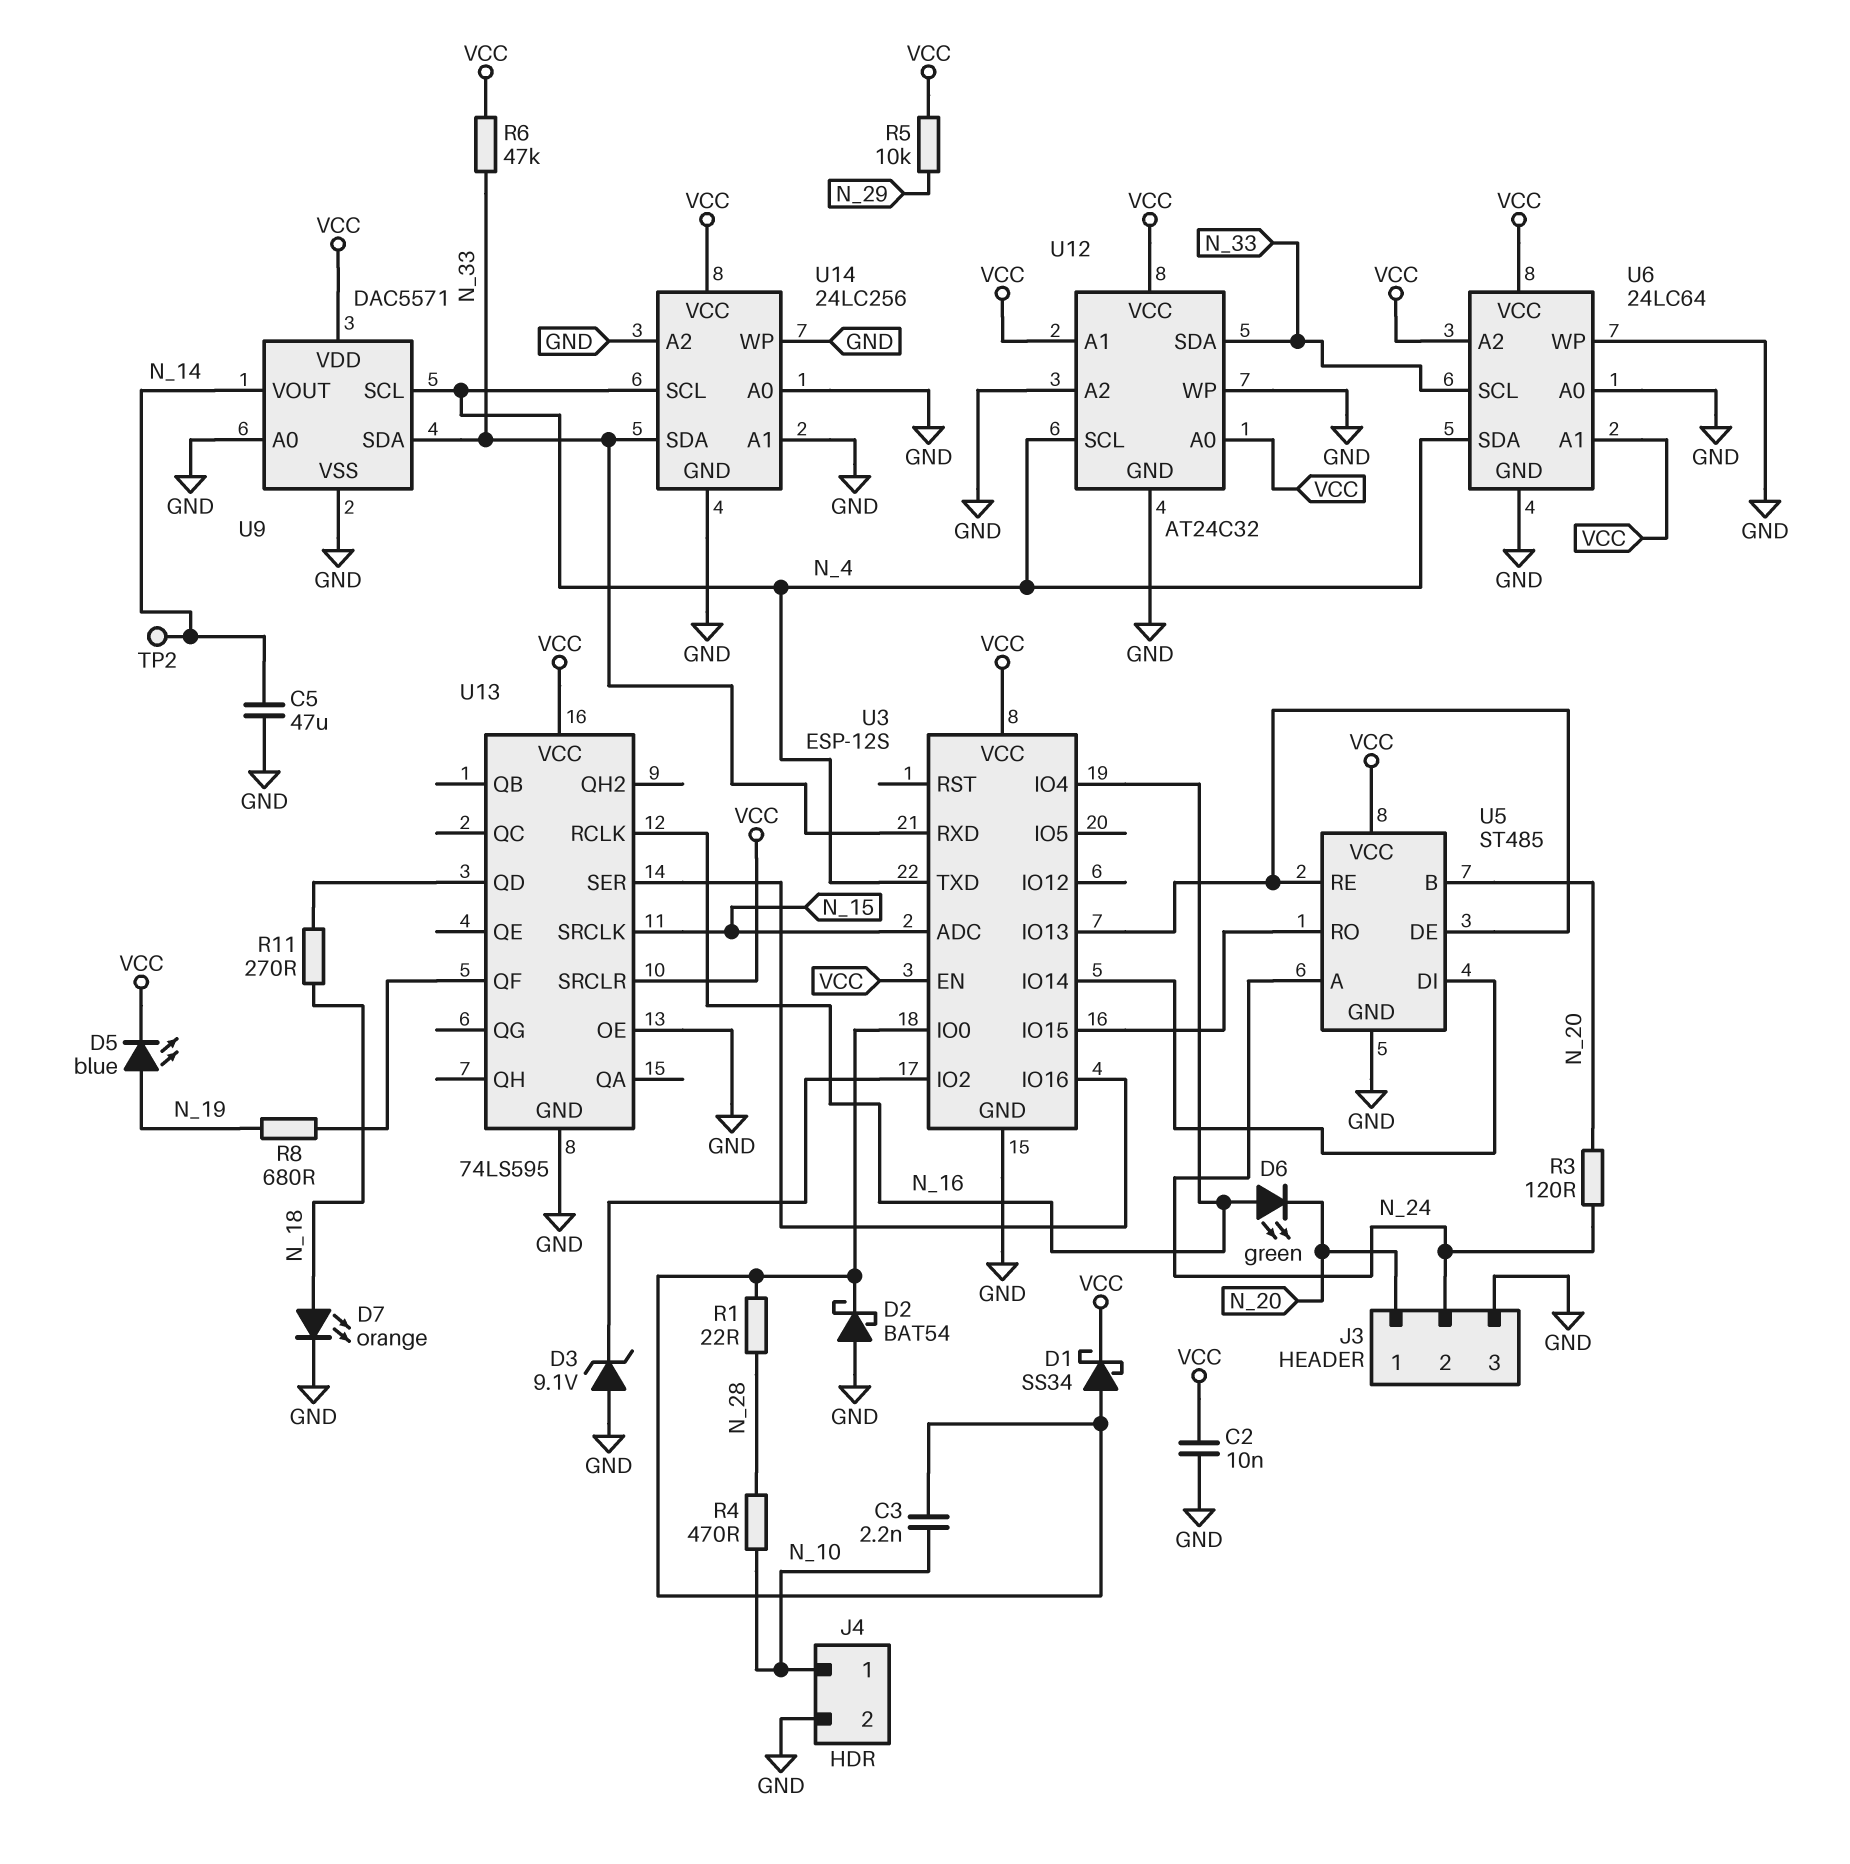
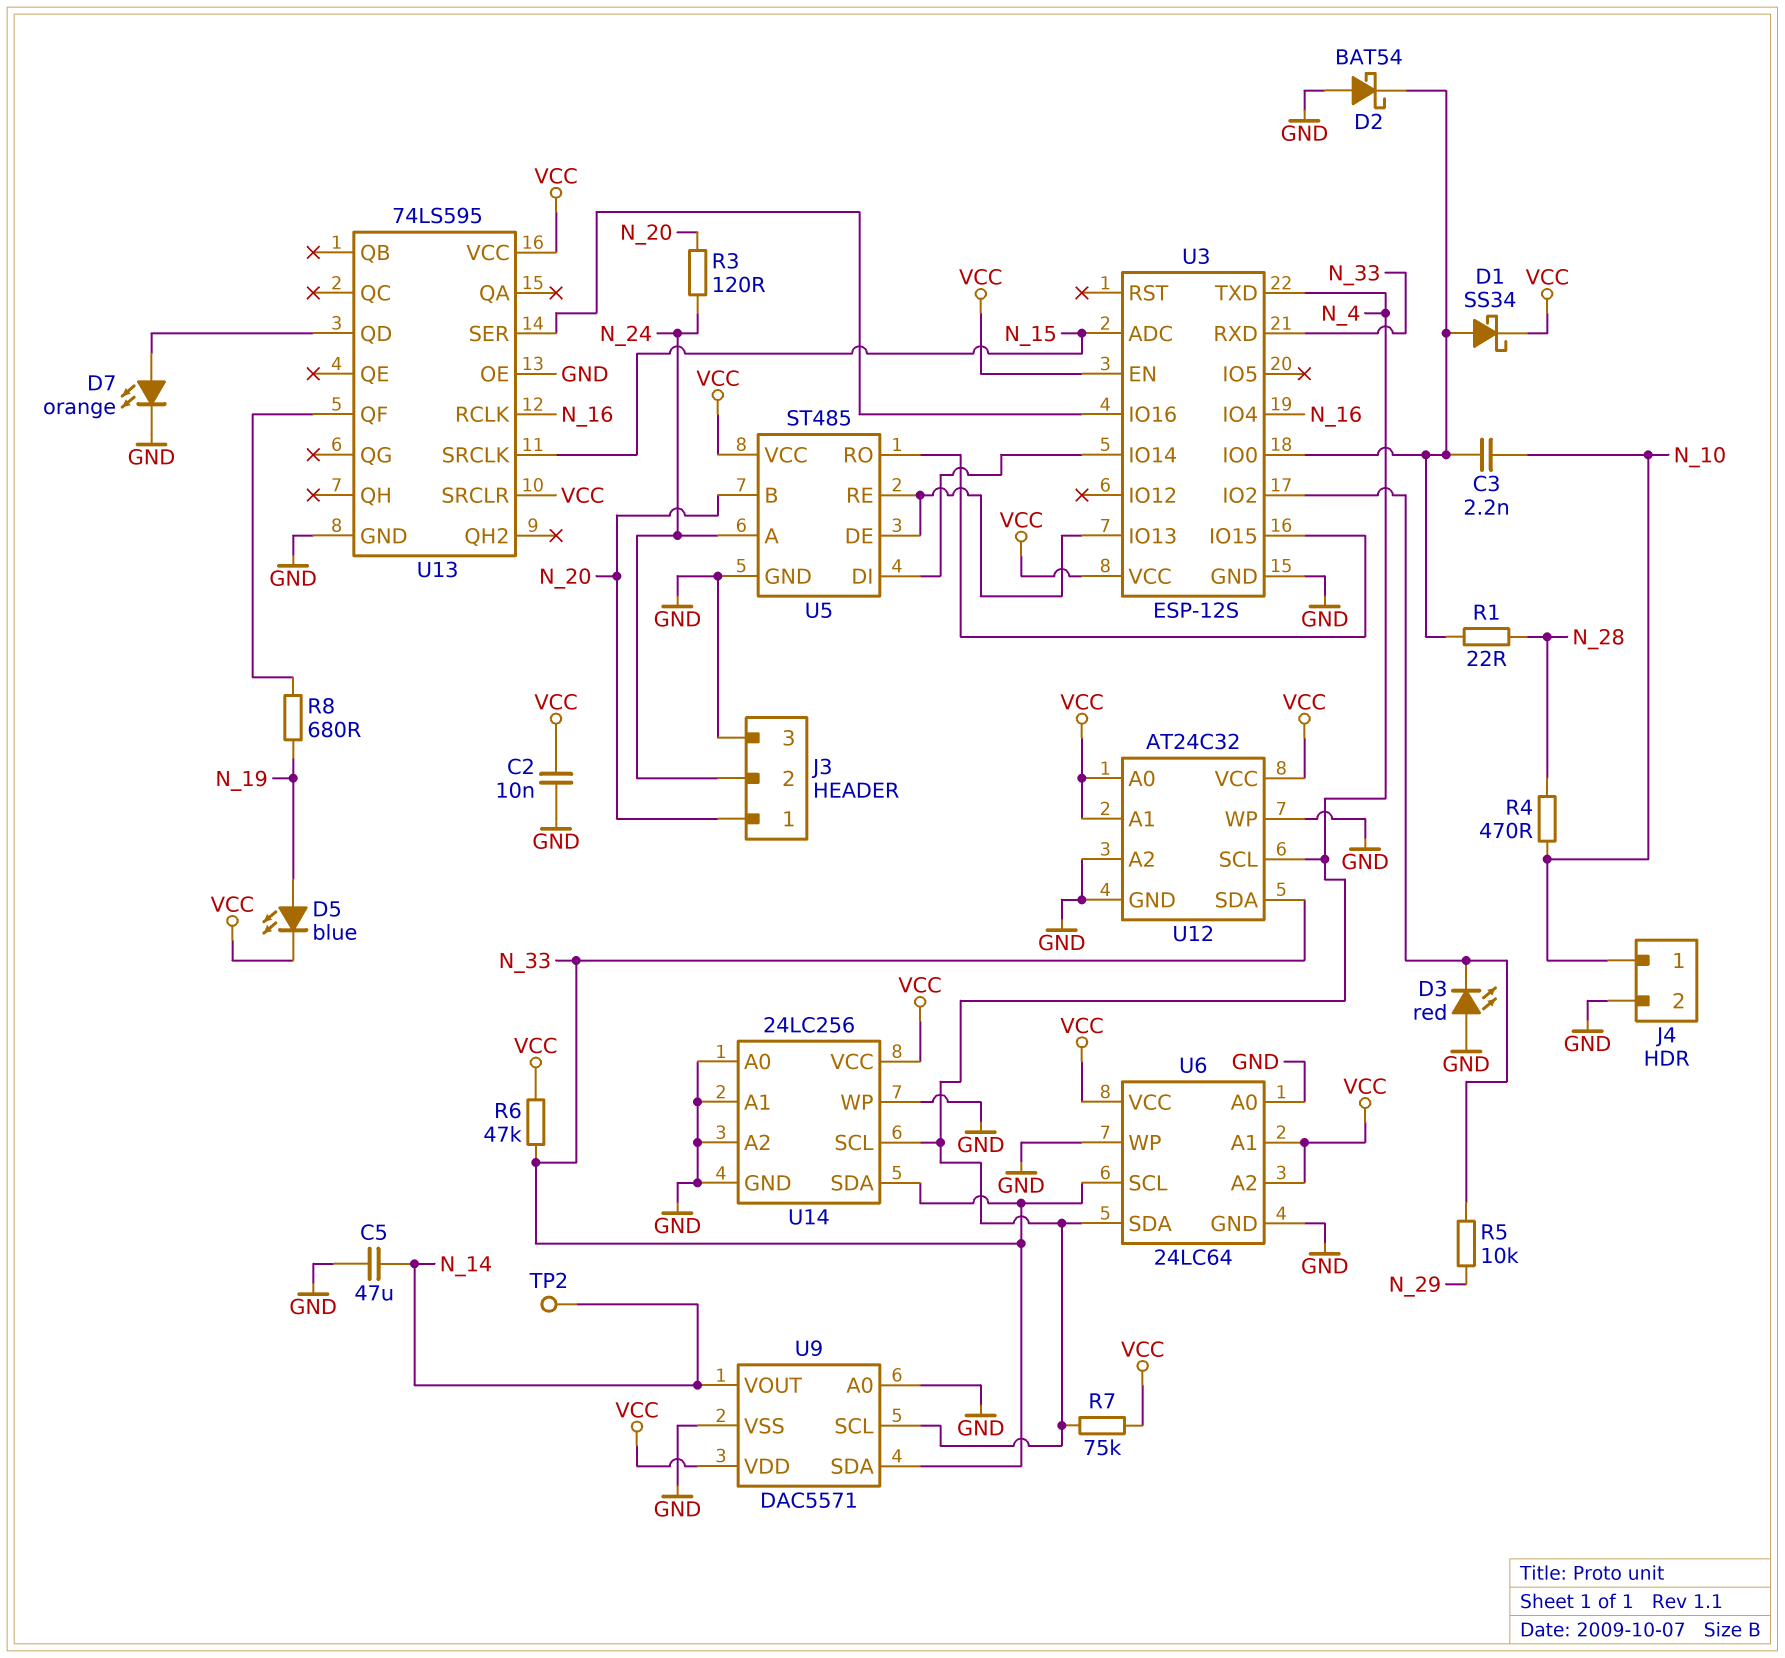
D3: zener 9.1V (A GND, K U3/IO2) -> LED red (A GND, K U3/IO2)
D6: LED green (A N_16, K N_20) -> none
D7: LED orange (A N_18, K GND) -> LED orange (A U13/QD, K GND)
R5: 10k (N_29, VCC) -> 10k (N_29, U3/IO2)
R7: none -> 75k (N_4, VCC)
R11: 270 (N_18, U13/QD) -> none

